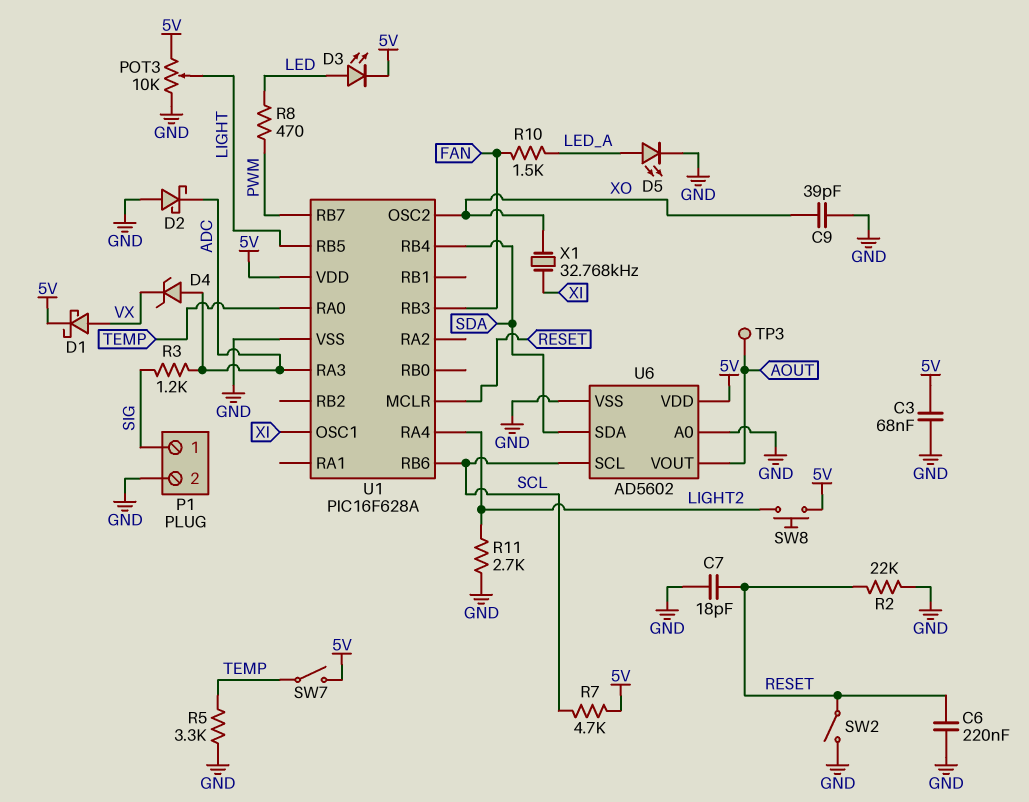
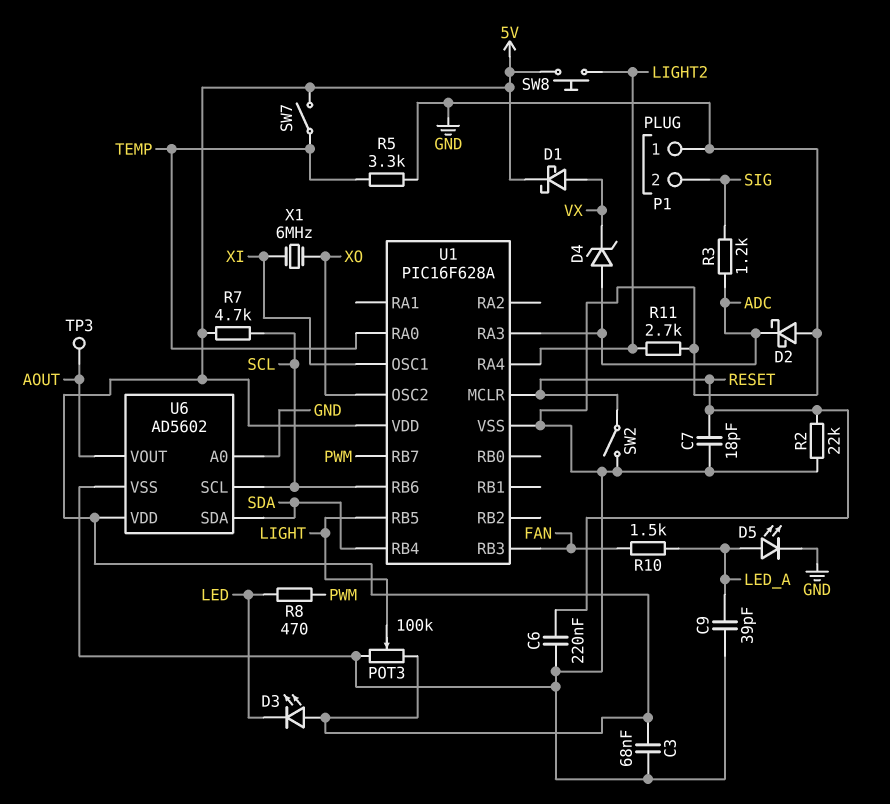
C9: 39pF (GND, XO) -> 39pF (GND, LED_A)
D3: LED (A LED, K 5V) -> LED (A 5V, K LED)
P1 pin 1: SIG -> GND
P1 pin 2: GND -> SIG
POT3: 10k (5V, GND, wiper LIGHT) -> 100k (5V, GND, wiper LIGHT)
X1: 32.768kHz (XI, XO) -> 6MHz (XI, XO)

